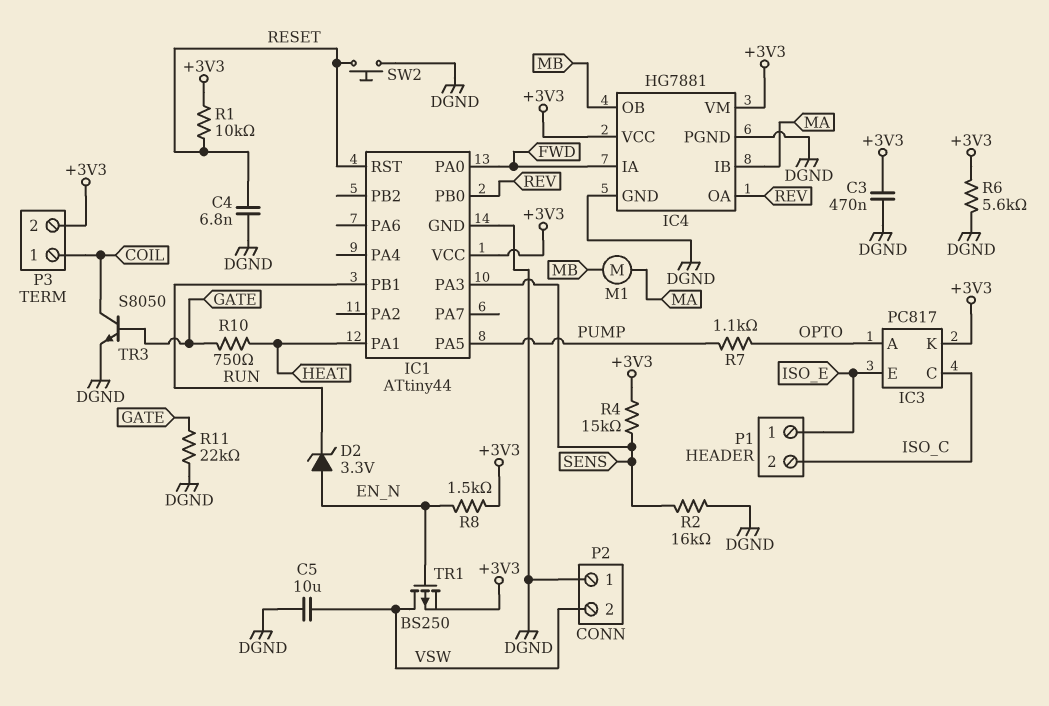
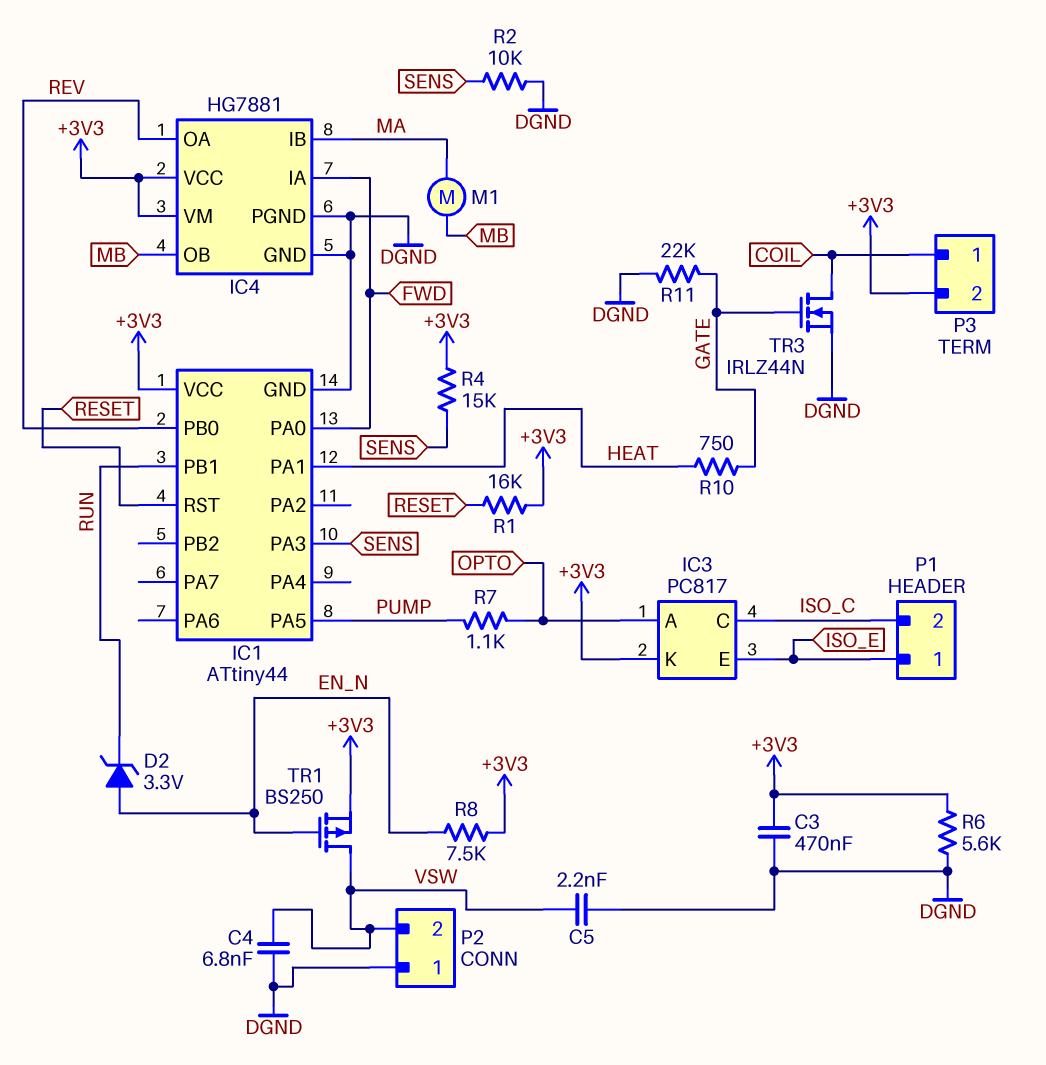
C4: 6.8nF (DGND, RESET) -> 6.8nF (DGND, VSW)
C5: 10uF (DGND, VSW) -> 2.2nF (DGND, VSW)
R1: 10k (+3V3, RESET) -> 16k (+3V3, RESET)
R2: 16k (DGND, SENS) -> 10k (DGND, SENS)
R8: 1.5k (+3V3, EN_N) -> 7.5k (+3V3, EN_N)
SW2: button (DGND, RESET) -> none
TR3: NPN S8050 (B GATE, C COIL, E DGND) -> NMOS IRLZ44N (G GATE, D COIL, S DGND)

